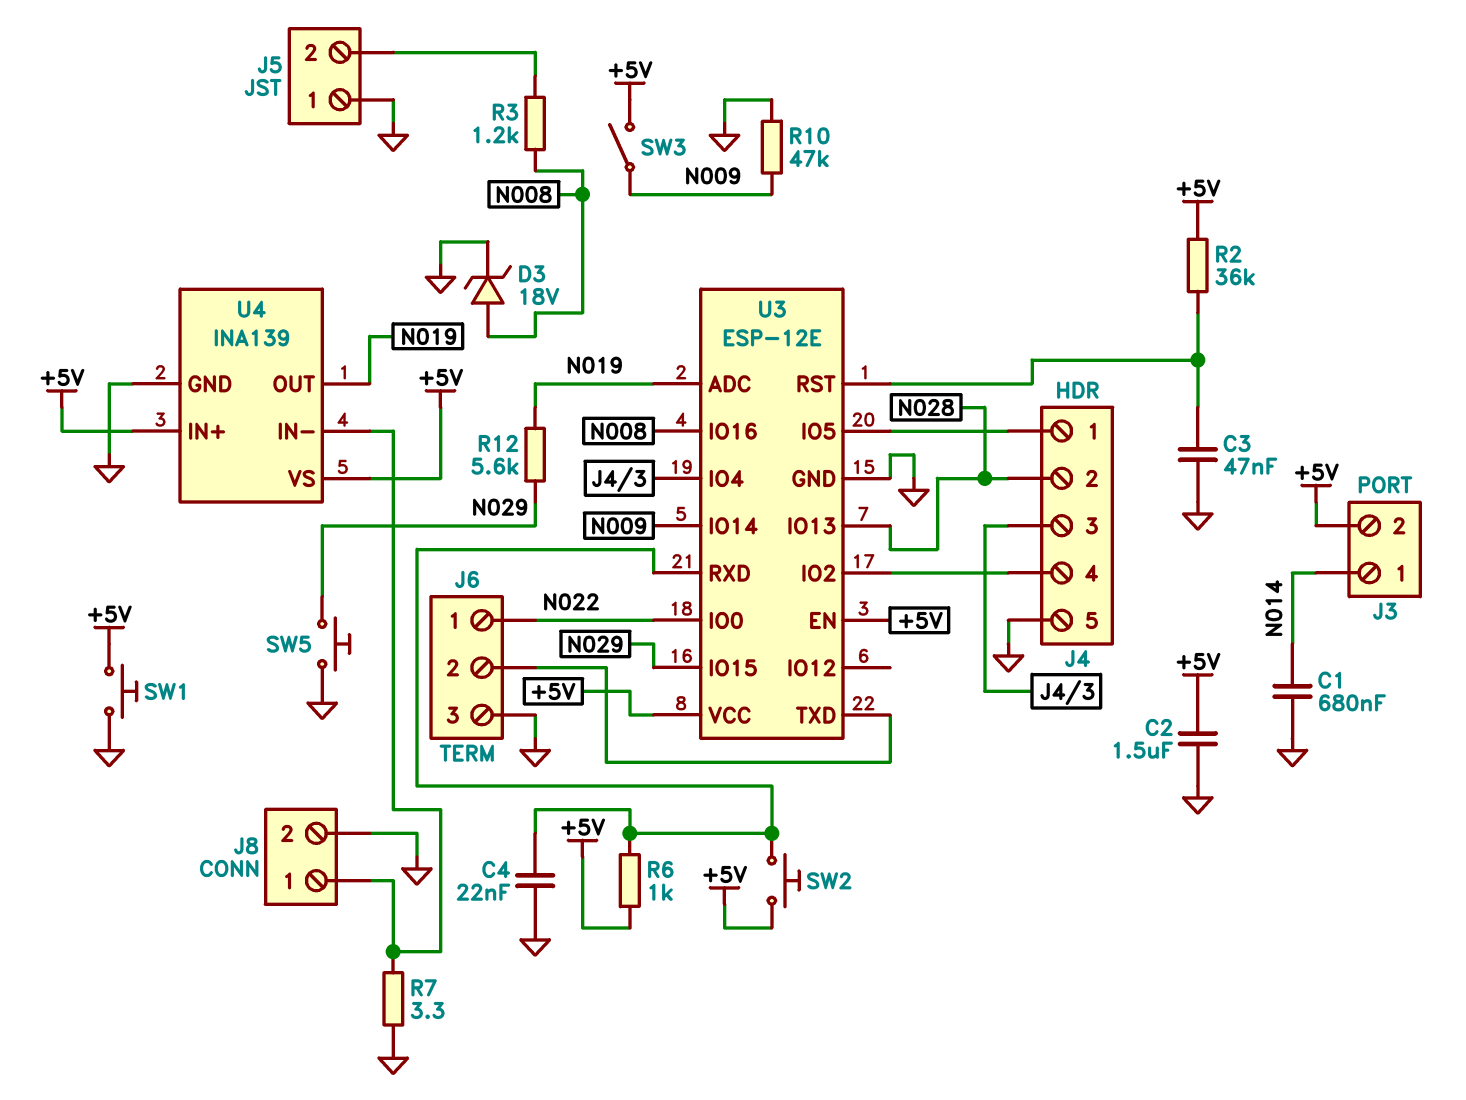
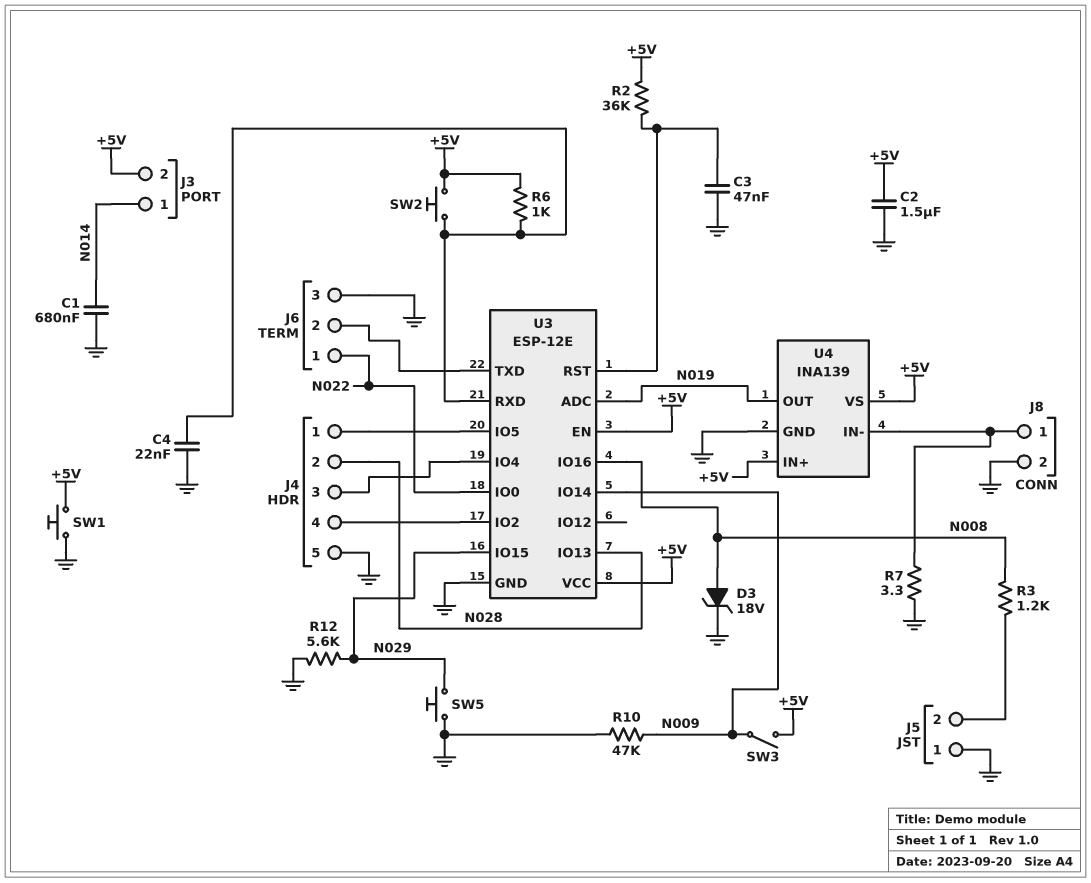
R12: 5.6k (N019, N029) -> 5.6k (GND, N029)

